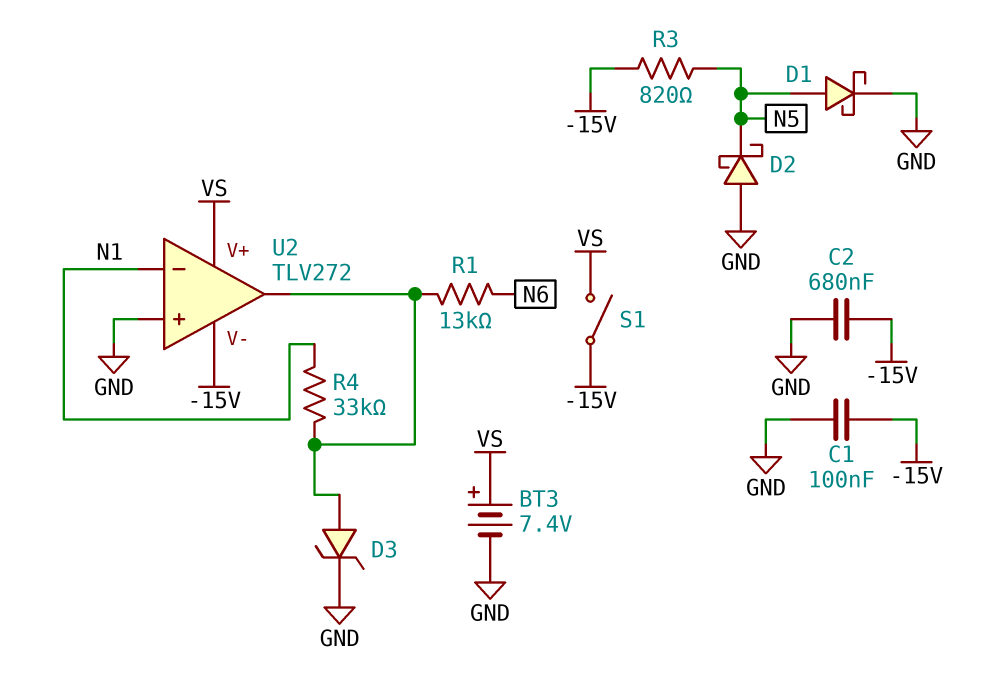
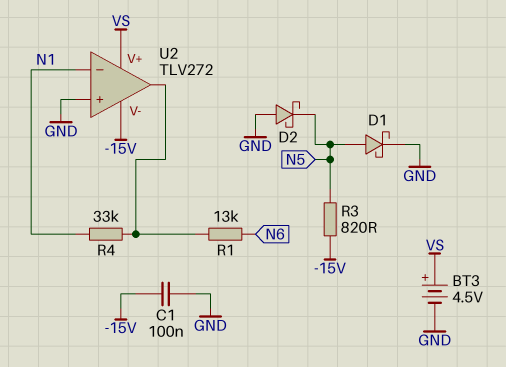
BT3: 7.4V (plus VS, minus GND) -> 4.5V (plus VS, minus GND)
C2: 680nF (-15V, GND) -> none
D3: zener (A U2/out, K GND) -> none
S1: switch (-15V, VS) -> none

